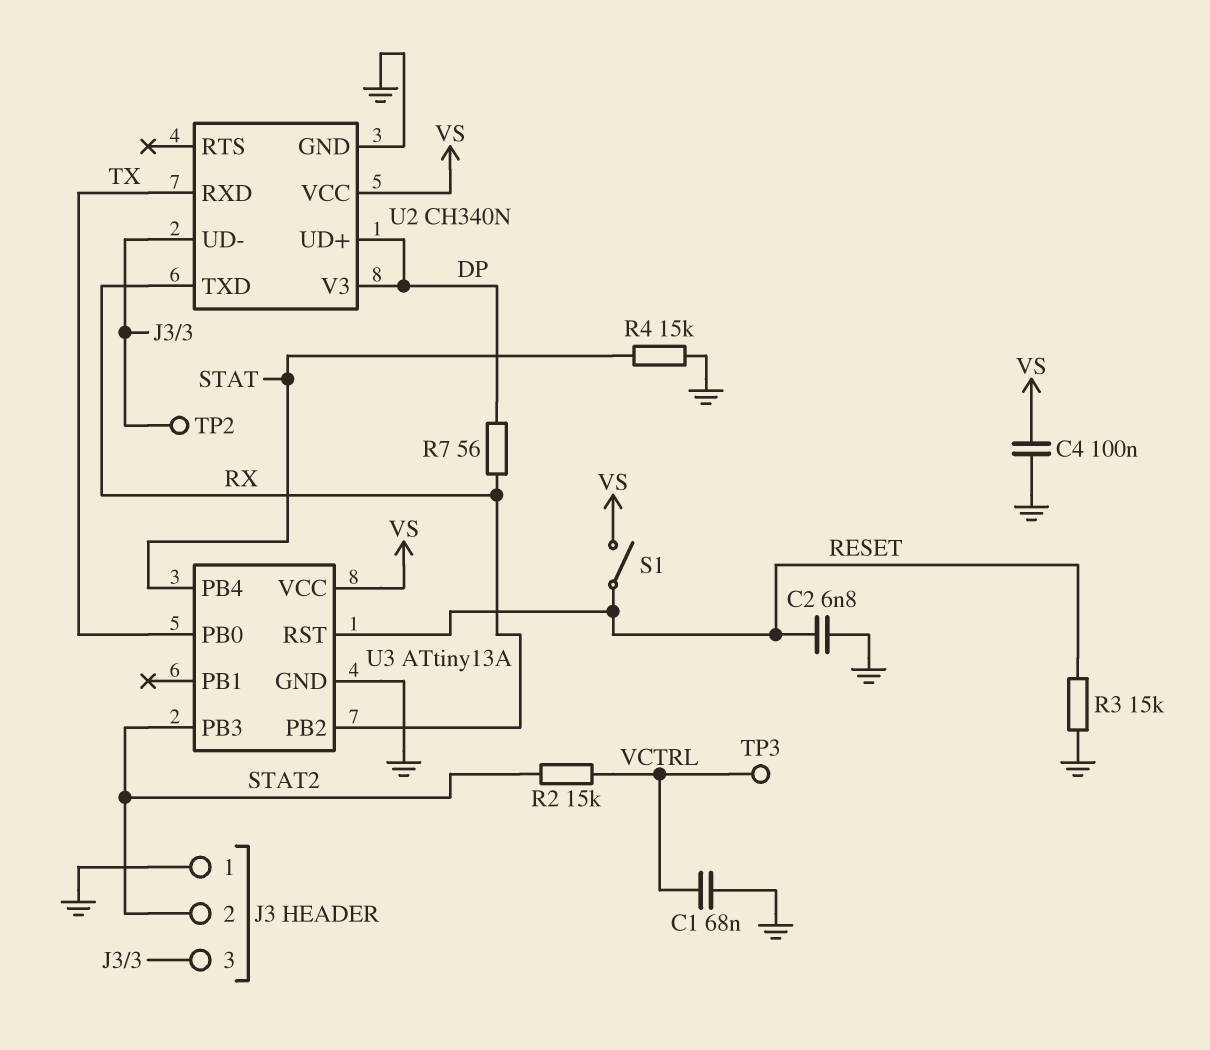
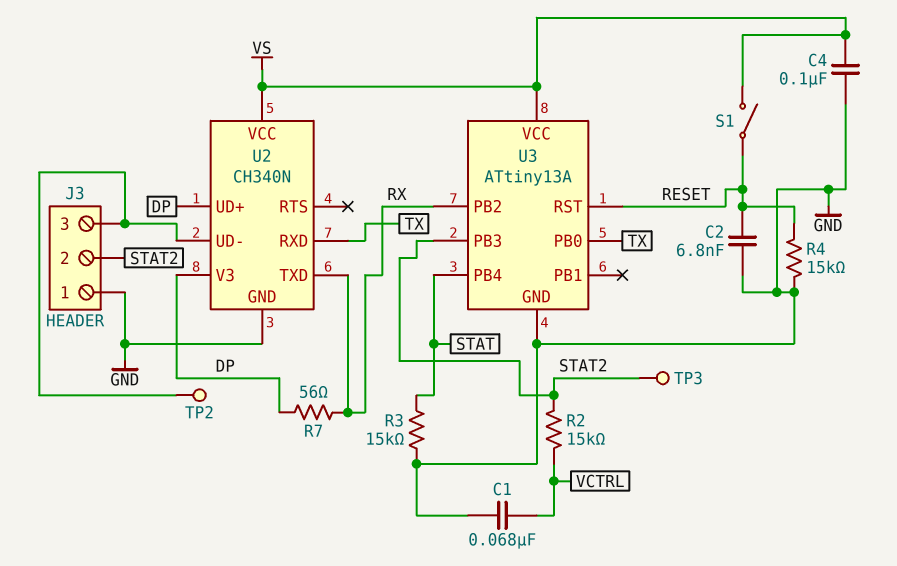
R3: 15k (GND, RESET) -> 15k (GND, STAT)
R4: 15k (GND, STAT) -> 15k (GND, RESET)
TP3: test point (VCTRL) -> test point (STAT2)

